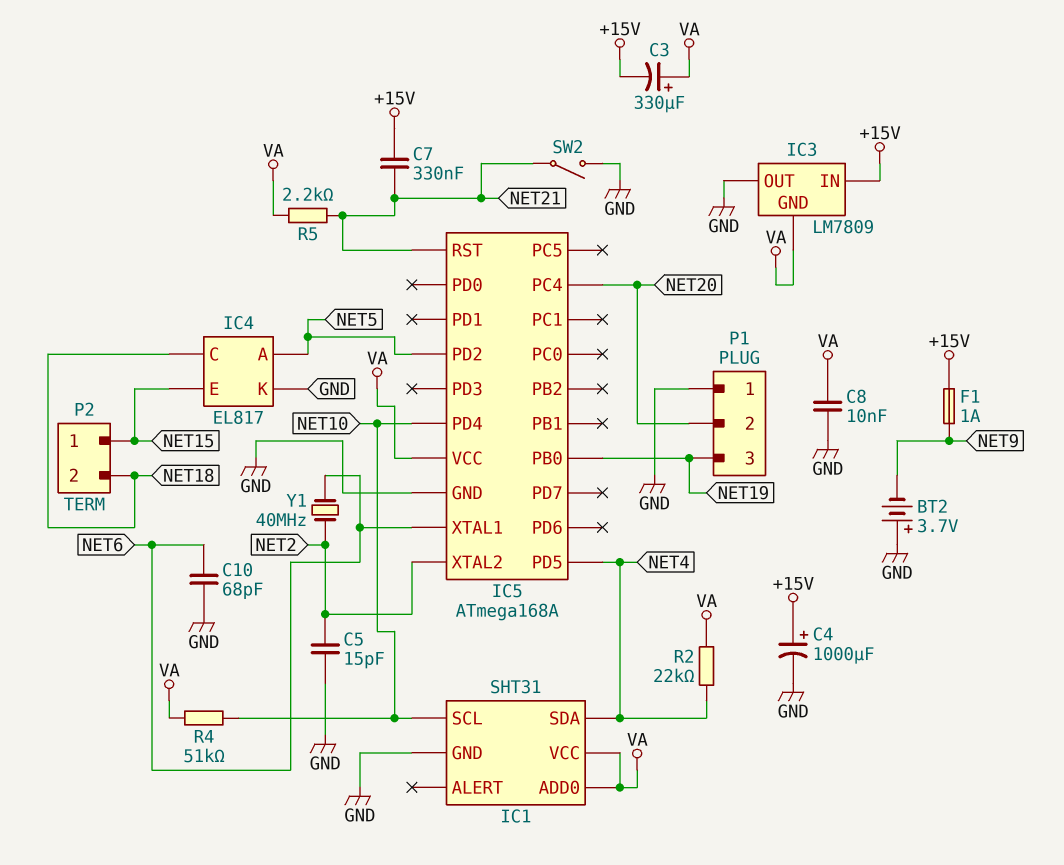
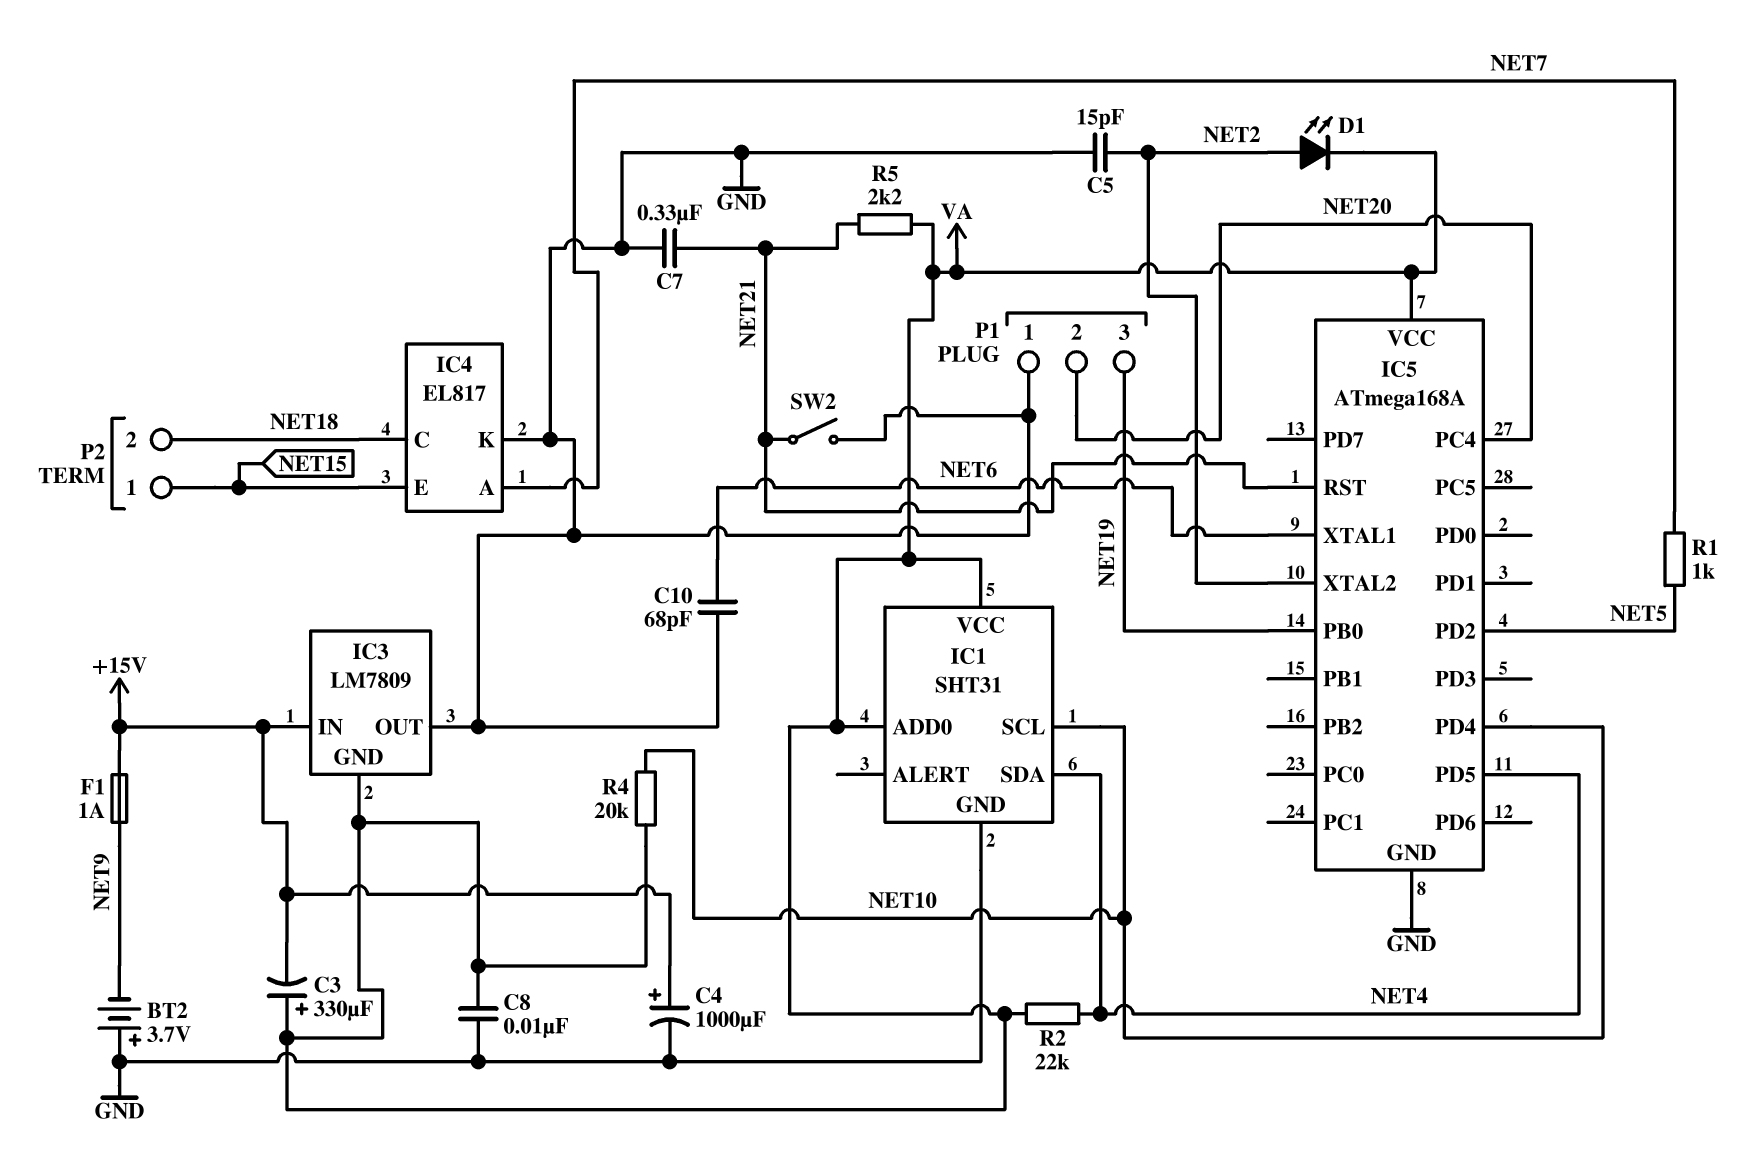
C7: 330nF (+15V, NET21) -> 330nF (GND, NET21)
D1: none -> LED (A NET2, K VA)
IC4 pin A: NET5 -> NET7
R1: none -> 1k (NET5, NET7)
R4: 51k (NET10, VA) -> 20k (NET10, VA)
Y1: 40MHz (NET2, NET6) -> none

